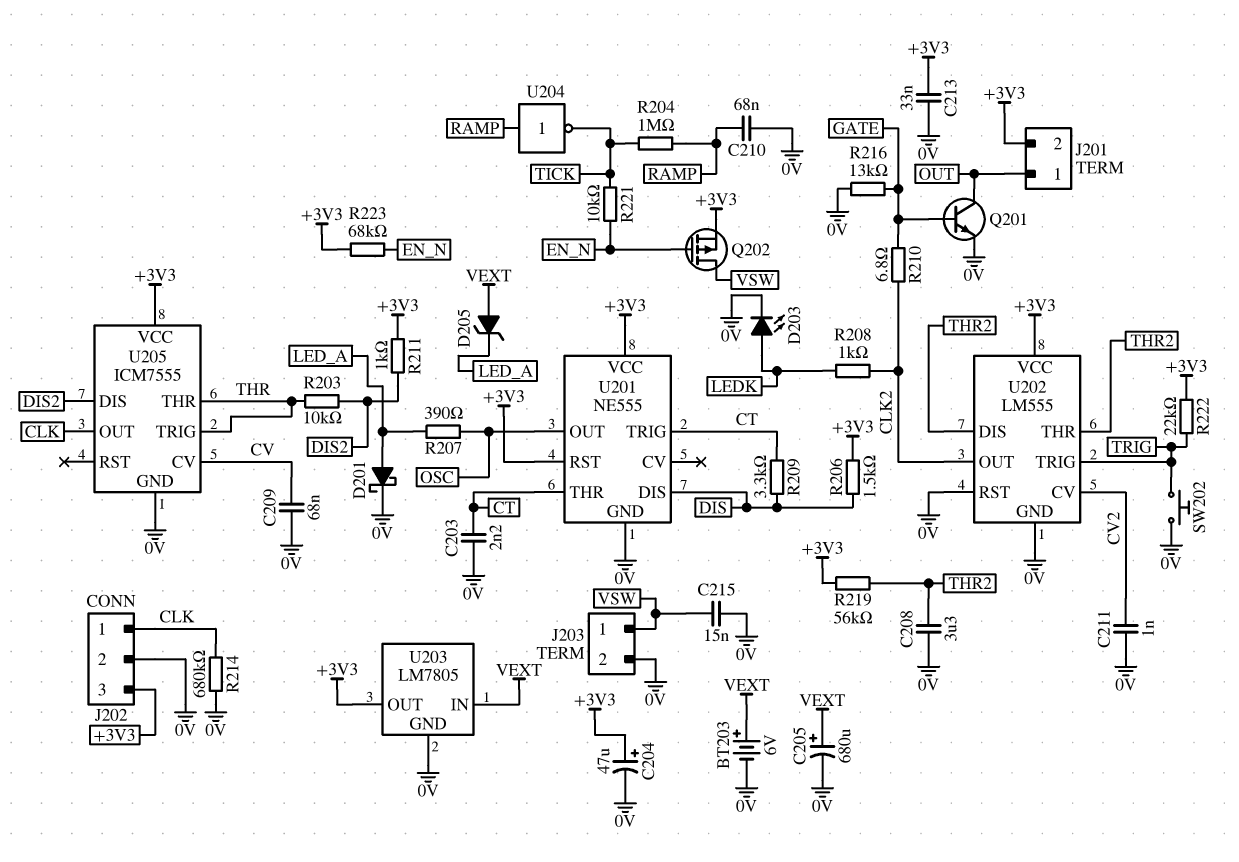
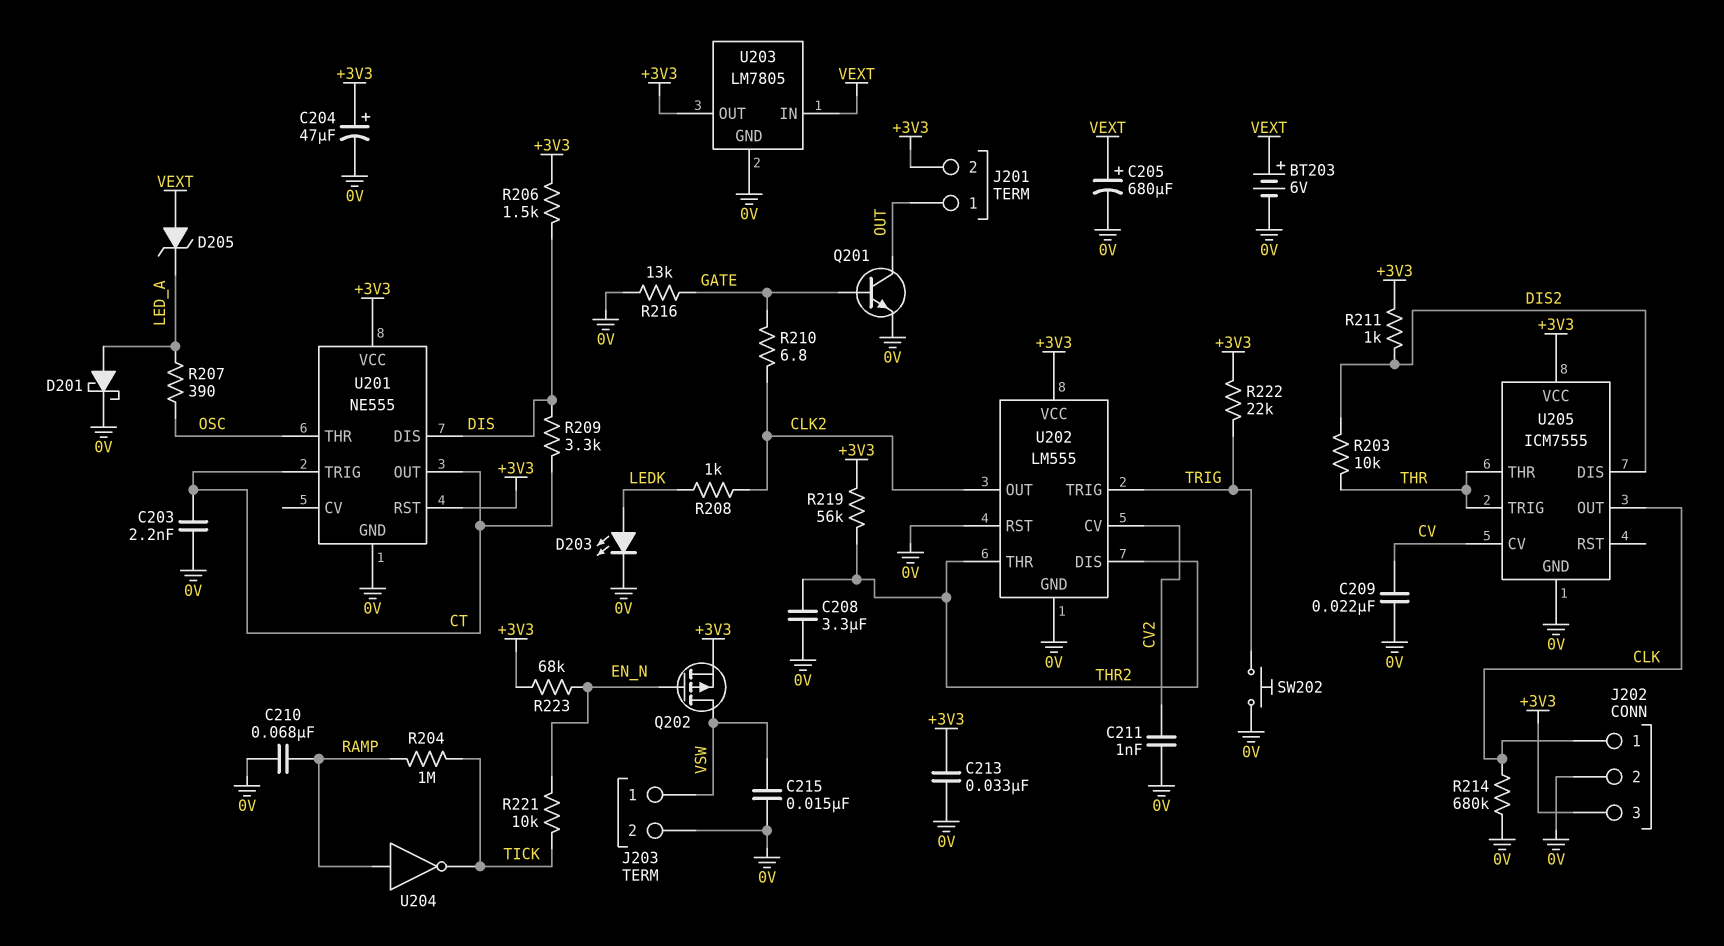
C209: 68nF (0V, CV) -> 22nF (0V, CV)
U201 pin OUT: OSC -> CT
U201 pin THR: CT -> OSC

